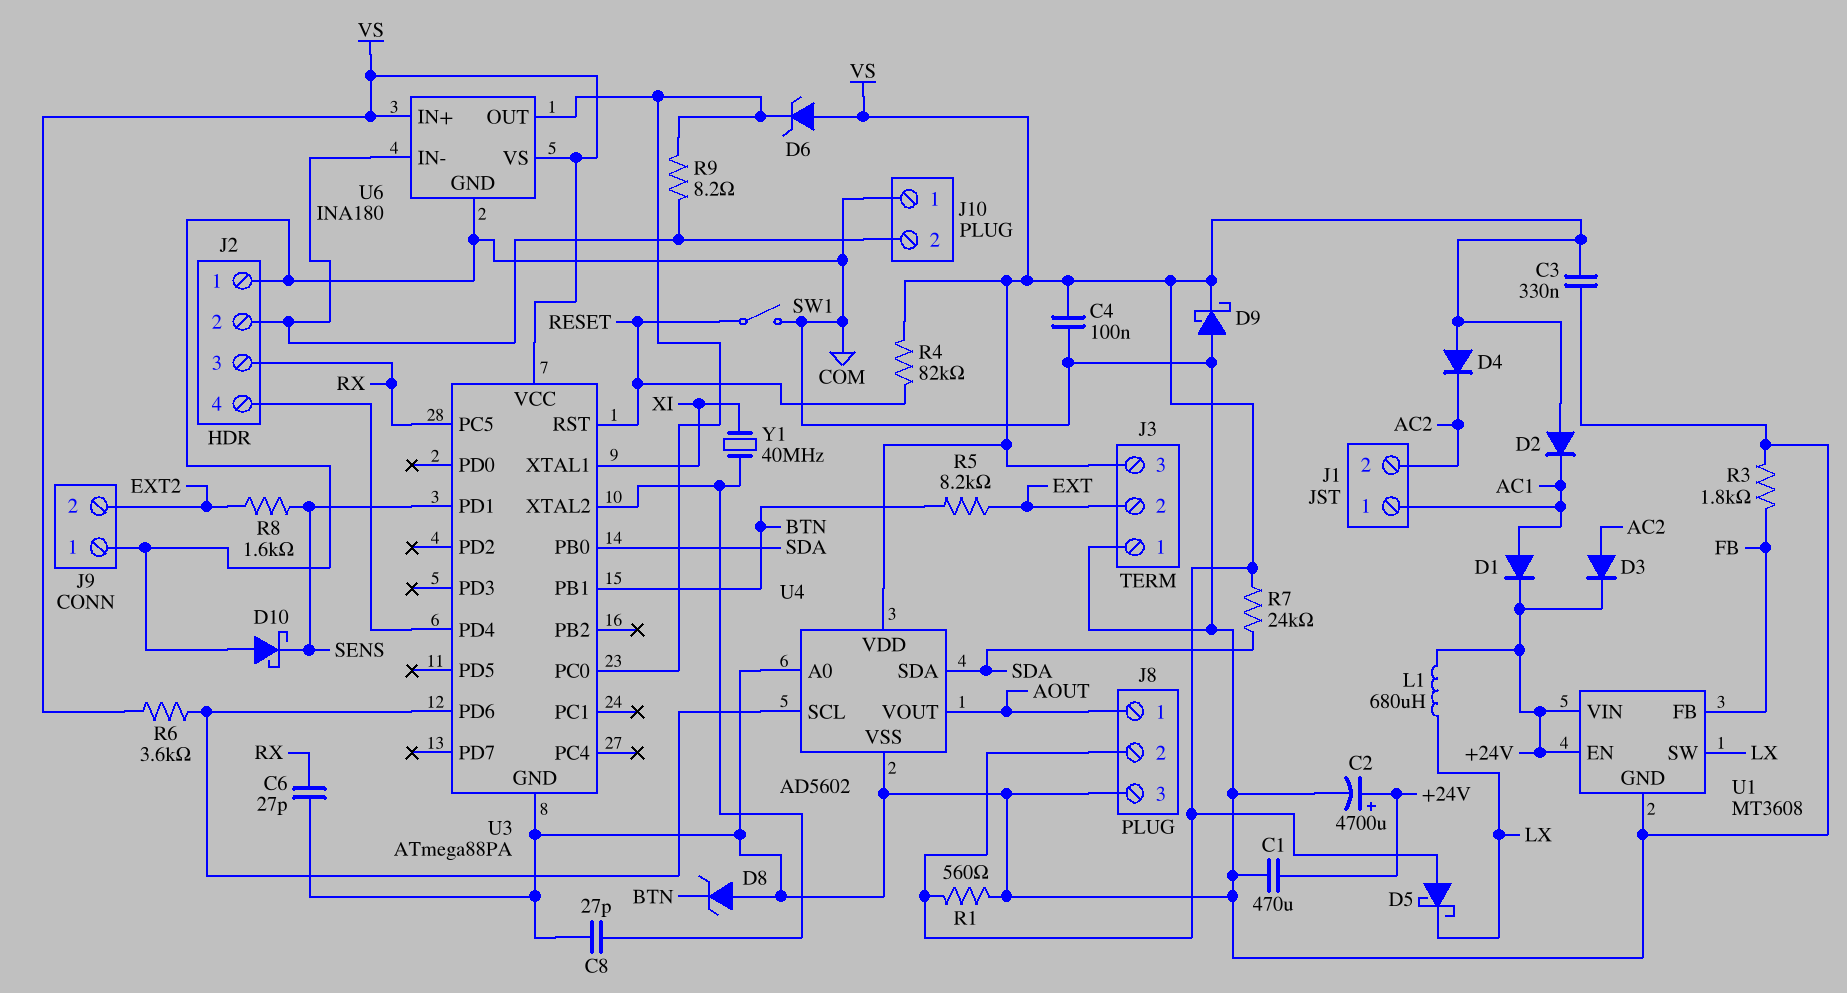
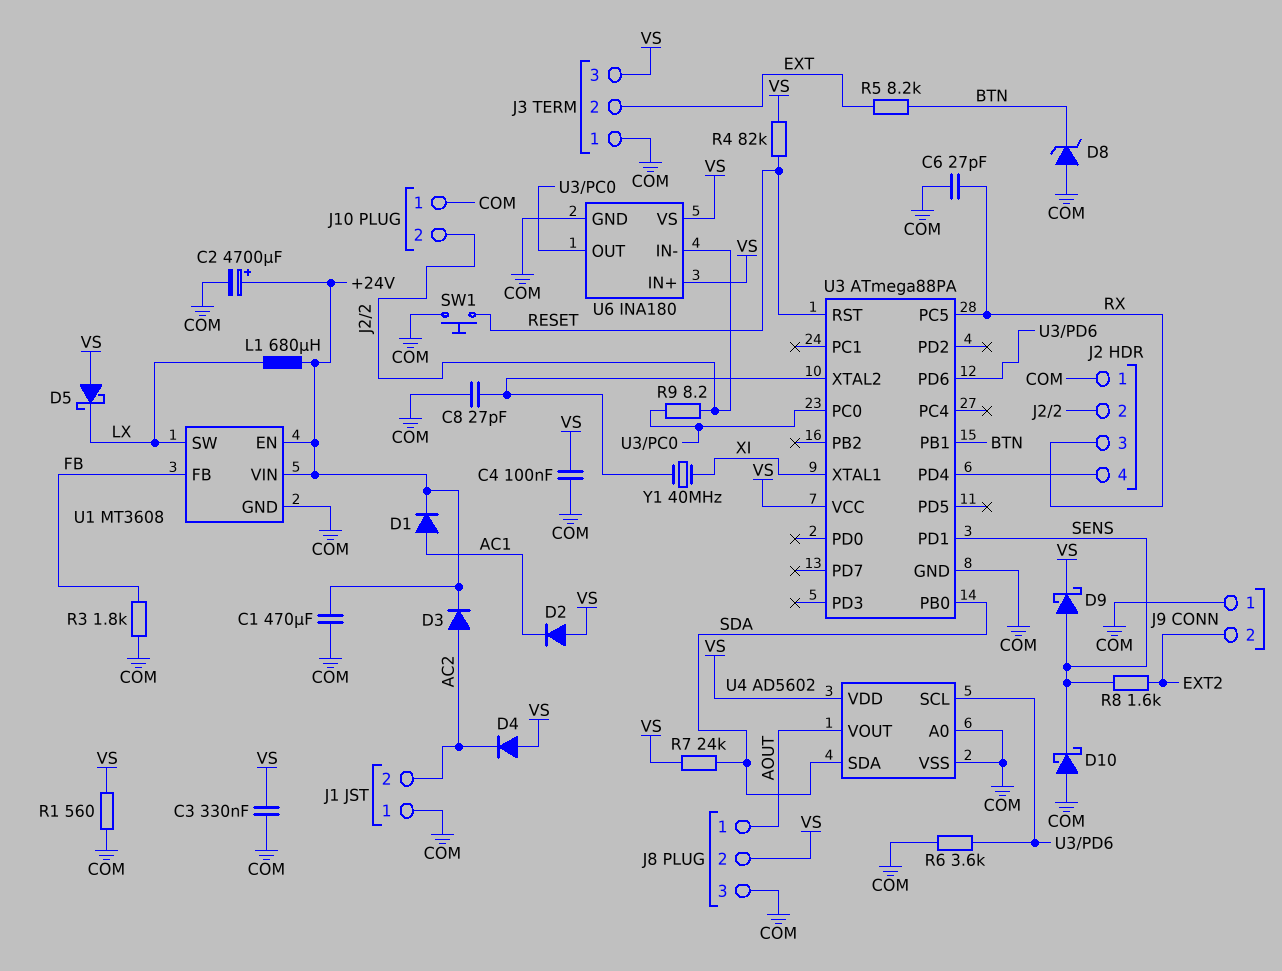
D6: zener (A VS, K U3/PC0) -> none
D9: schottky (A COM, K VS) -> schottky (A SENS, K VS)
J1 pin 1: AC1 -> COM
R6: 3.6k (U3/PD6, VS) -> 3.6k (COM, U3/PD6)
SW1: switch (COM, RESET) -> button (COM, RESET)

